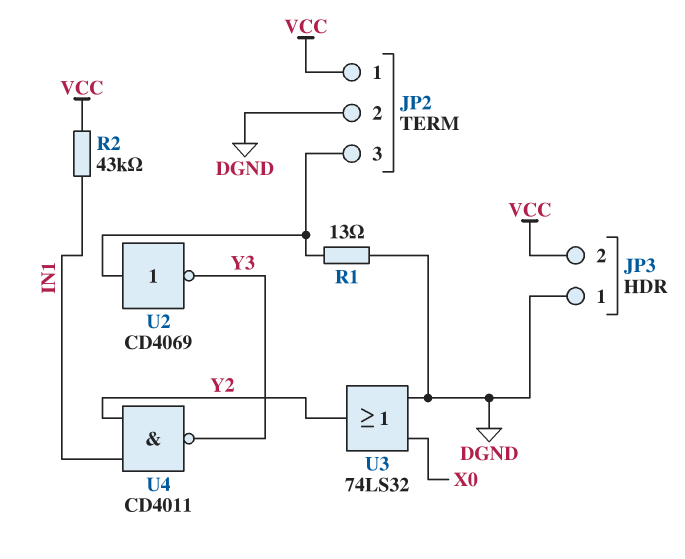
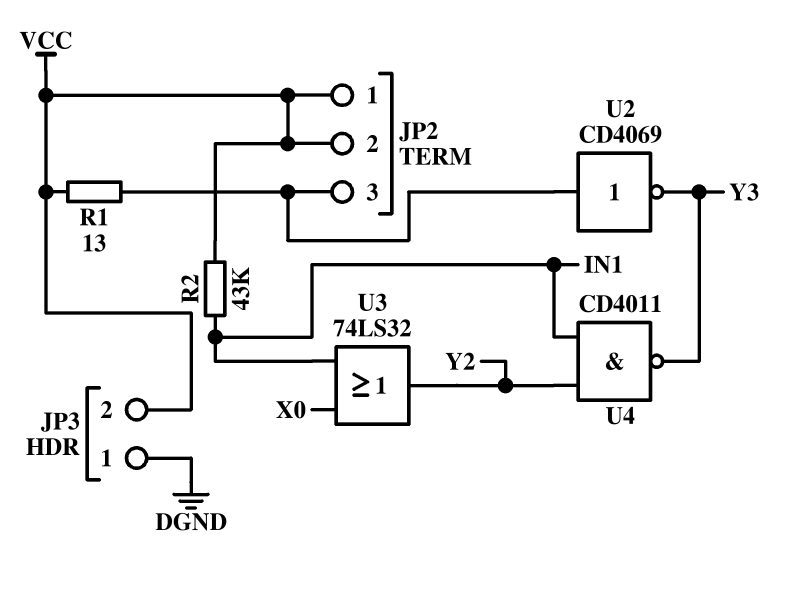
JP2 pin 2: DGND -> VCC
R1: 13 (DGND, JP2/3) -> 13 (JP2/3, VCC)
U3: OR 74LS32 (in DGND, in X0, out Y2) -> OR 74LS32 (in IN1, in X0, out Y2)

